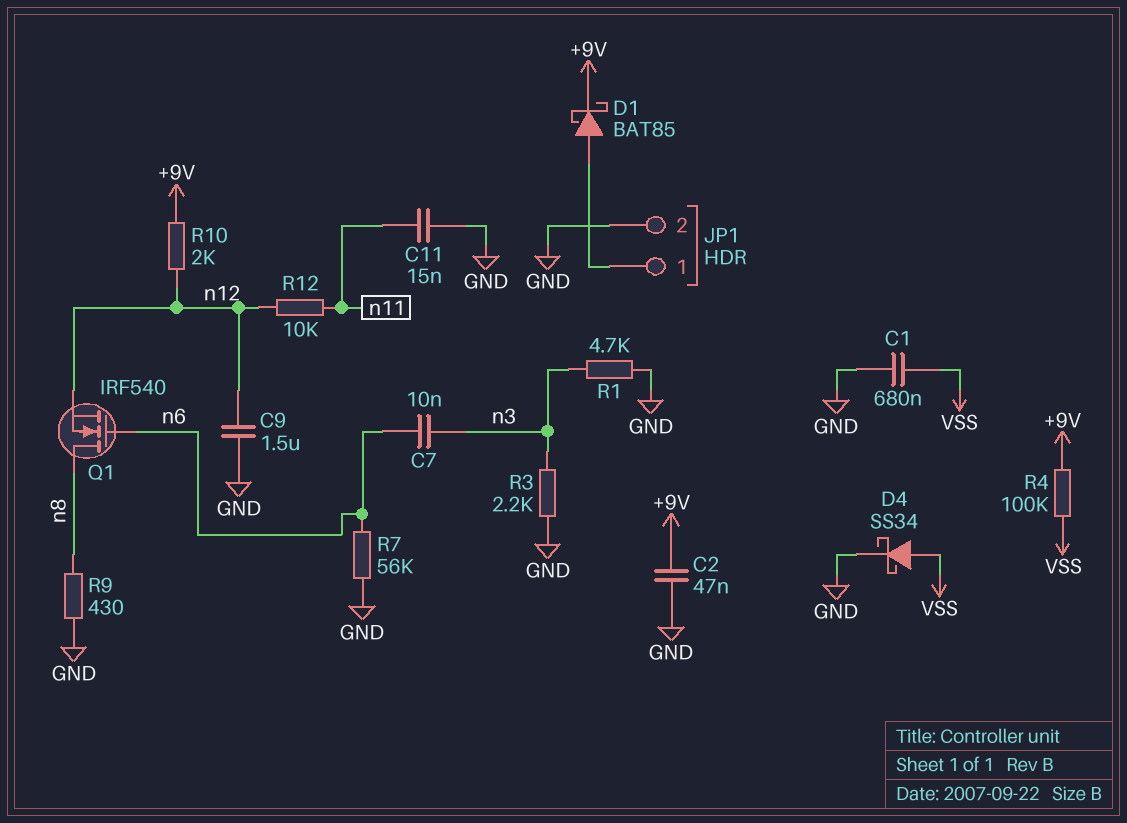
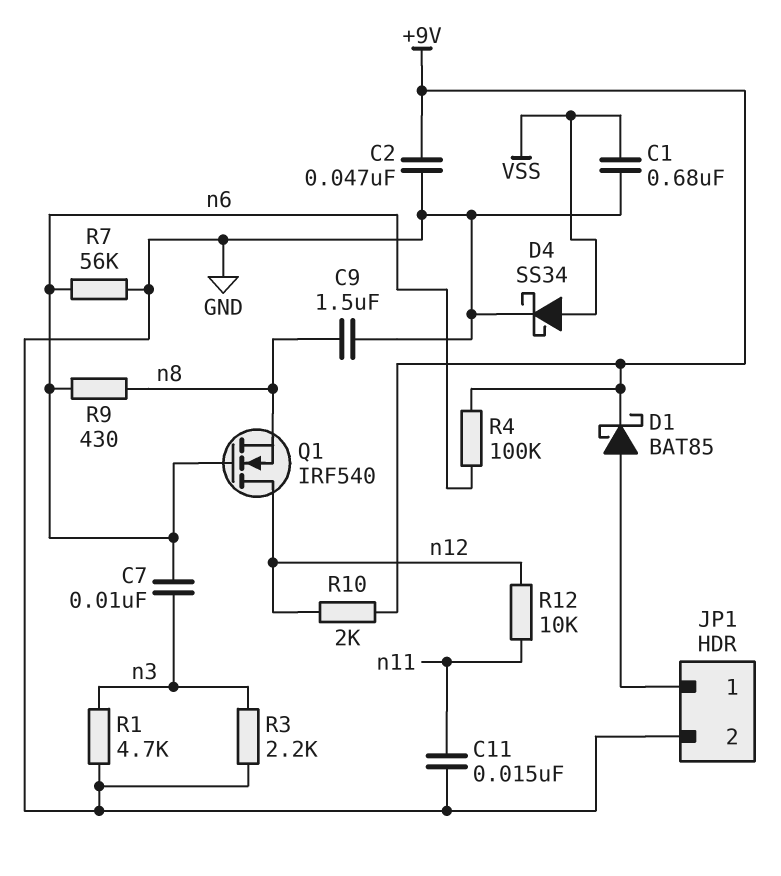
C9: 1.5uF (GND, n12) -> 1.5uF (GND, n8)
Q1: NMOS IRF540 (G n6, D n8, S n12) -> NMOS IRF540 (G n6, D n12, S n8)
R4: 100k (+9V, VSS) -> 100k (+9V, n6)
R9: 430 (GND, n8) -> 430 (n6, n8)

